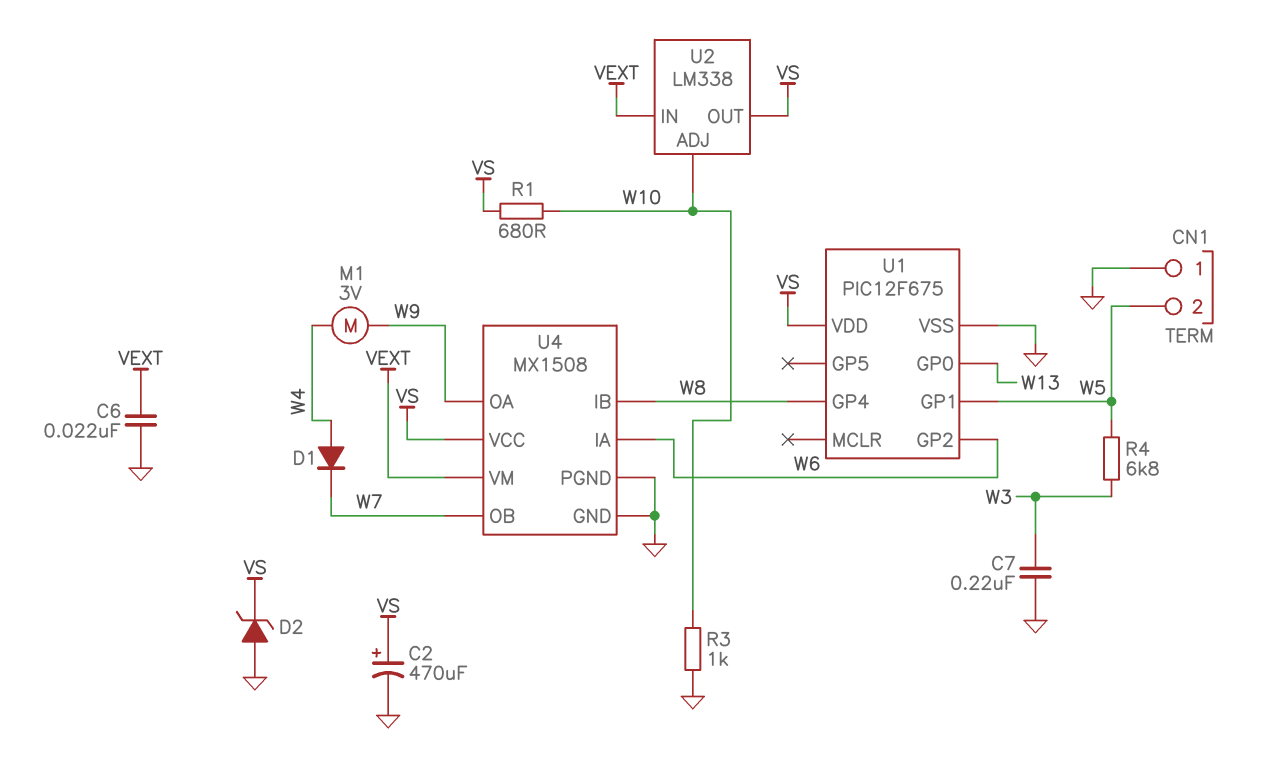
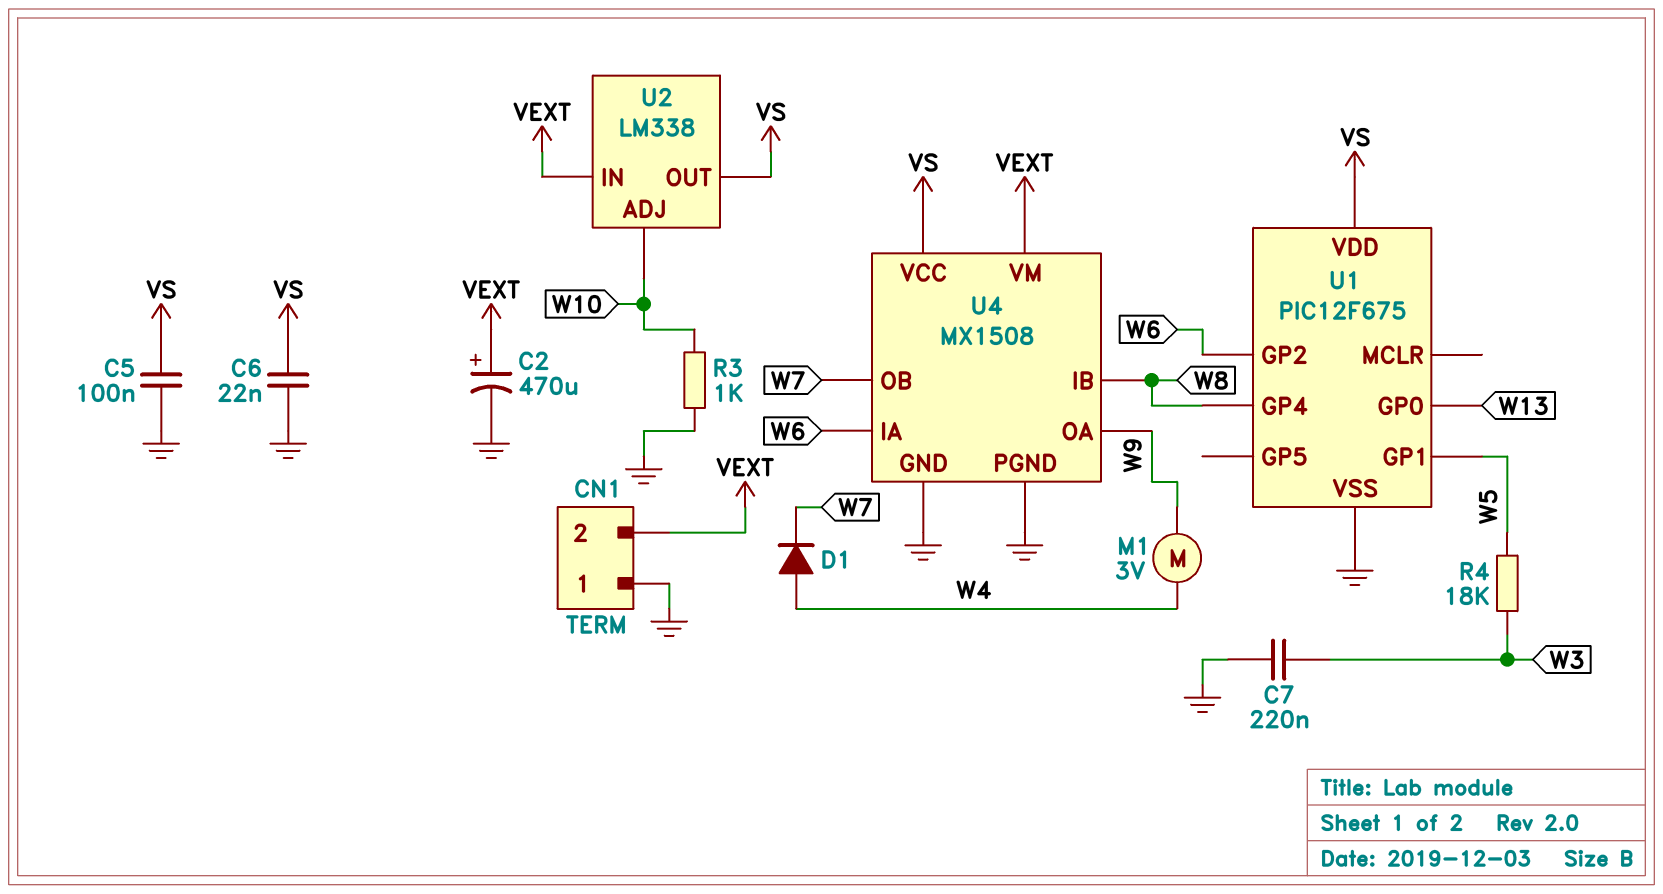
C2: 470uF (plus VS, minus GND) -> 470uF (plus VEXT, minus GND)
C5: none -> 100nF (GND, VS)
C6: 22nF (GND, VEXT) -> 22nF (GND, VS)
CN1 pin 2: W5 -> VEXT
D2: zener (A GND, K VS) -> none
R1: 680 (VS, W10) -> none
R4: 6.8k (W3, W5) -> 18k (W3, W5)

